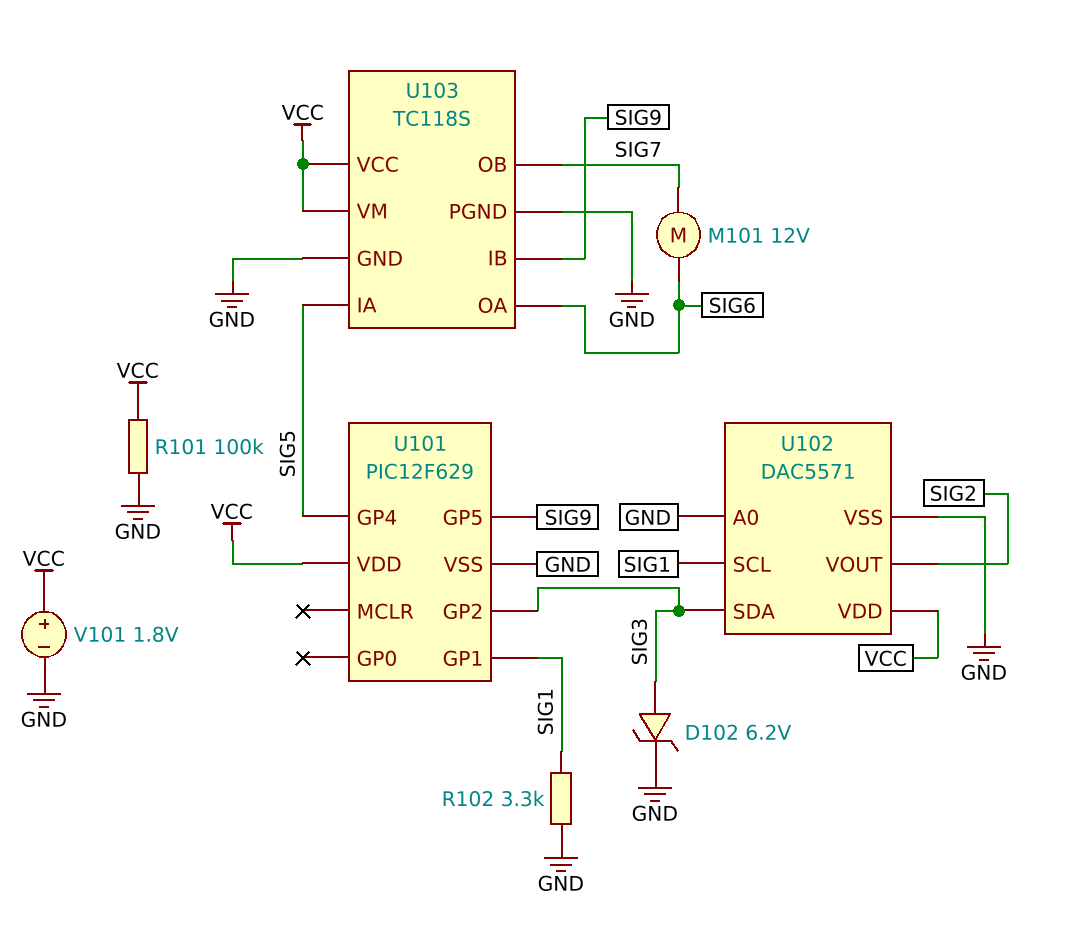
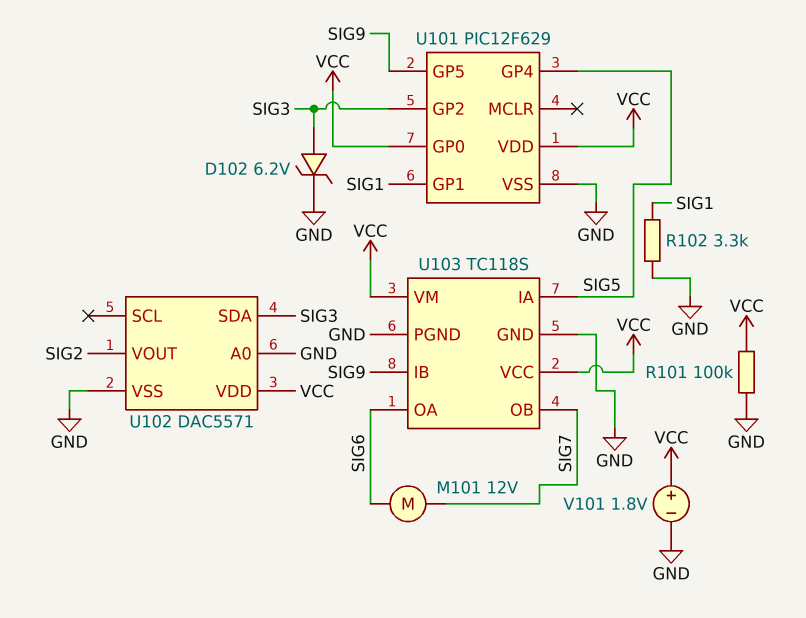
U101 pin GP0: none -> VCC
U102 pin SCL: SIG1 -> none

